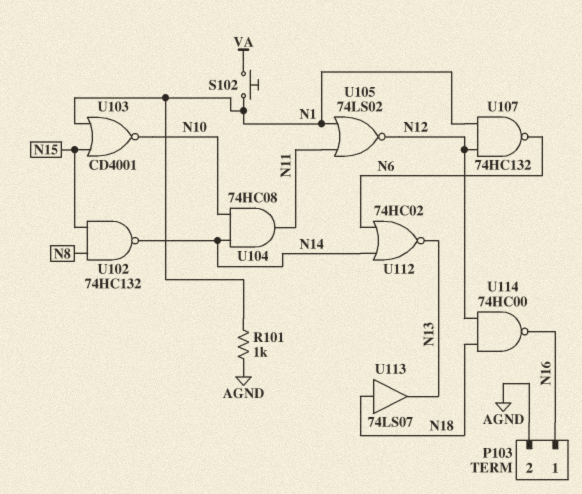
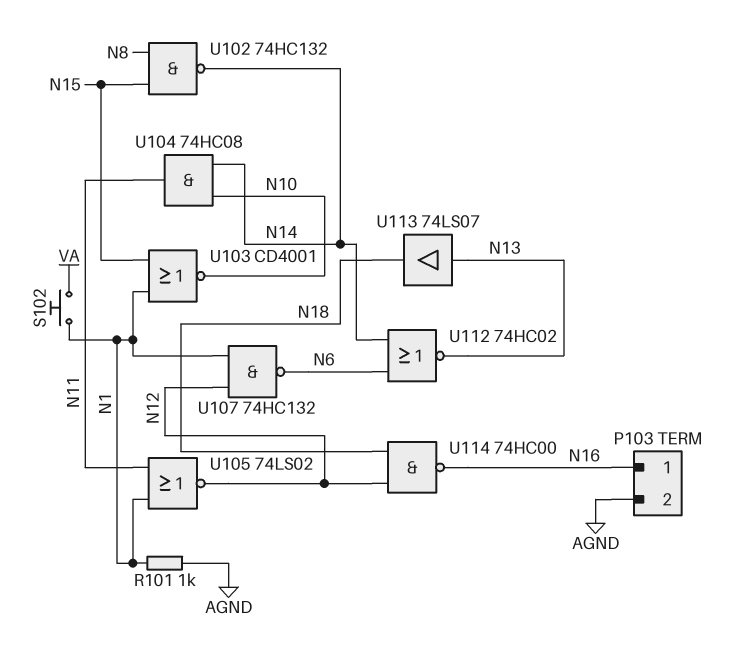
U113: buffer 74LS07 (in N18, out N13) -> buffer 74LS07 (in N13, out N18)

